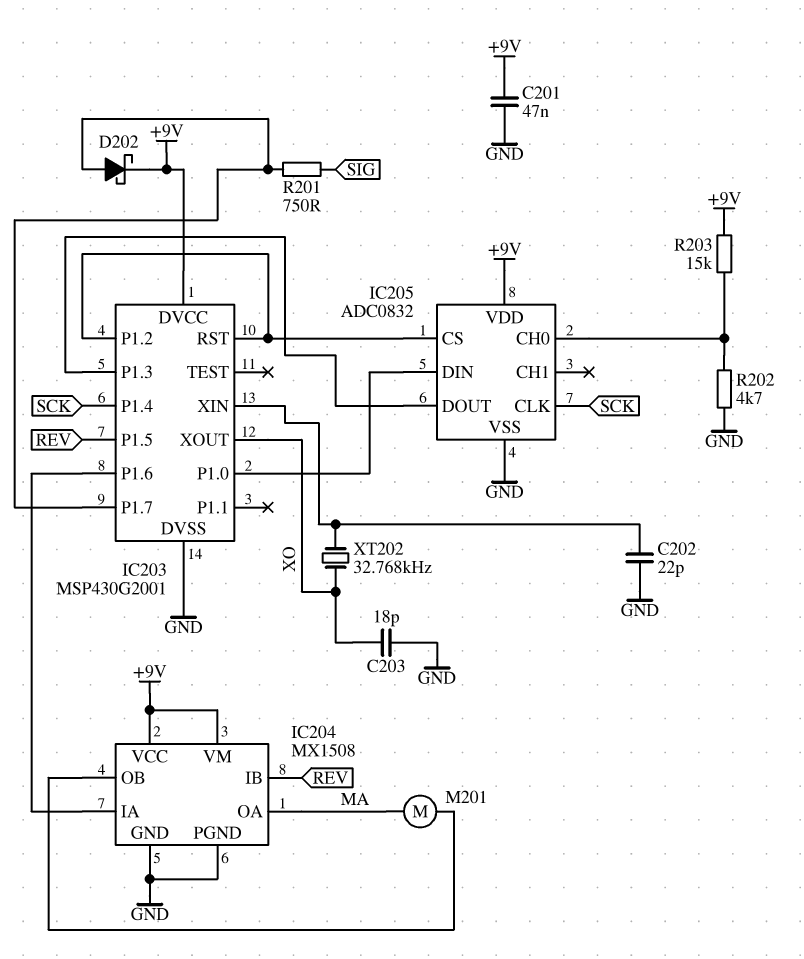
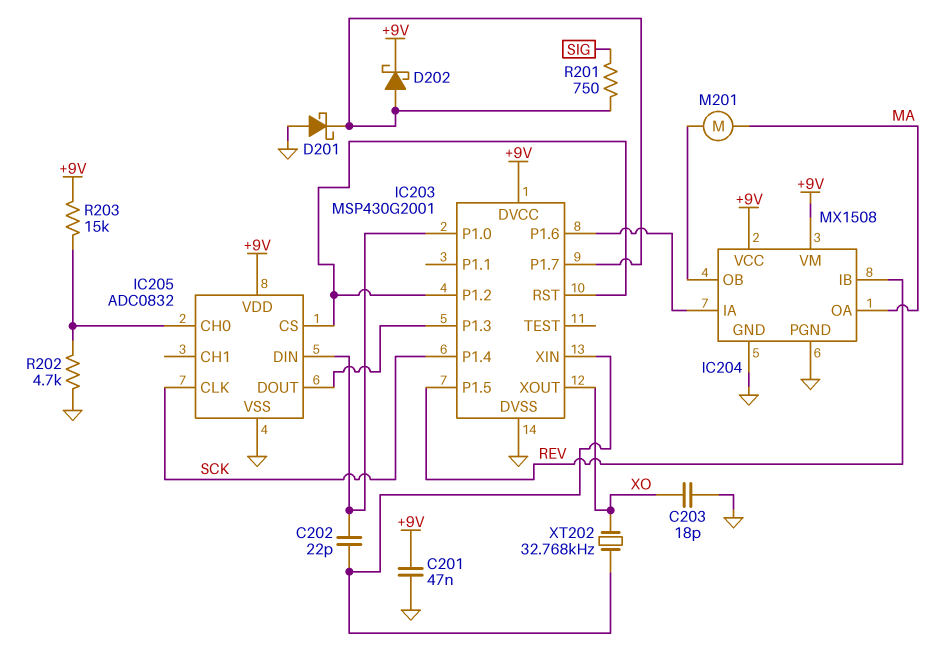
C202: 22pF (GND, IC203/XIN) -> 22pF (IC203/P1.0, IC203/XIN)
D201: none -> schottky (A GND, K IC203/P1.7)

